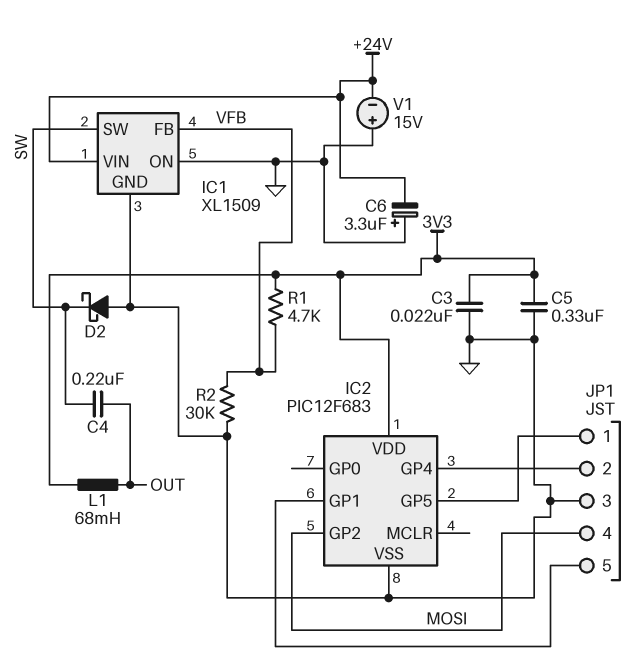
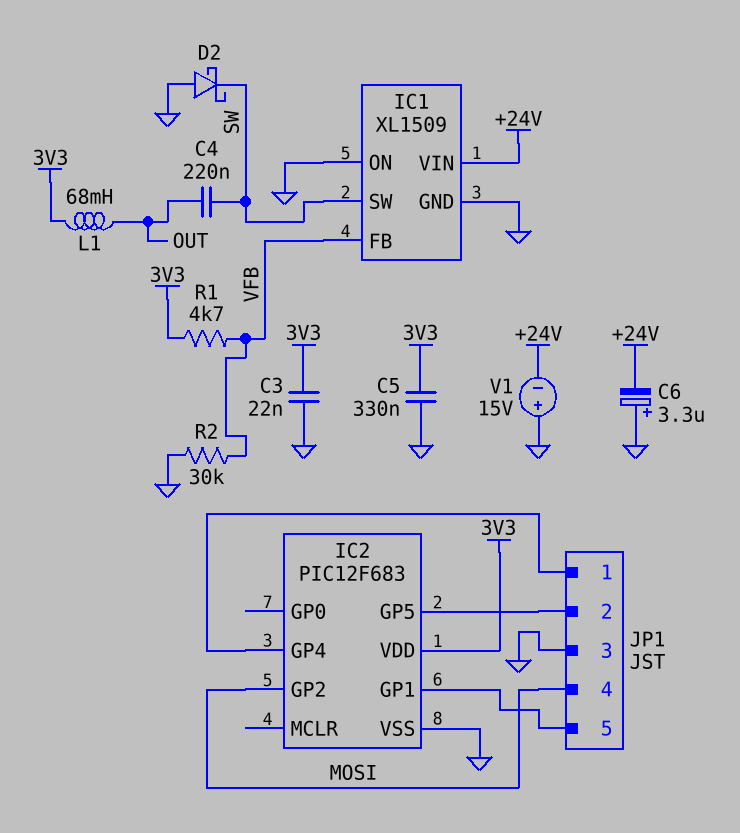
JP1 pin 1: IC2/GP5 -> IC2/GP4
JP1 pin 2: IC2/GP4 -> IC2/GP5

